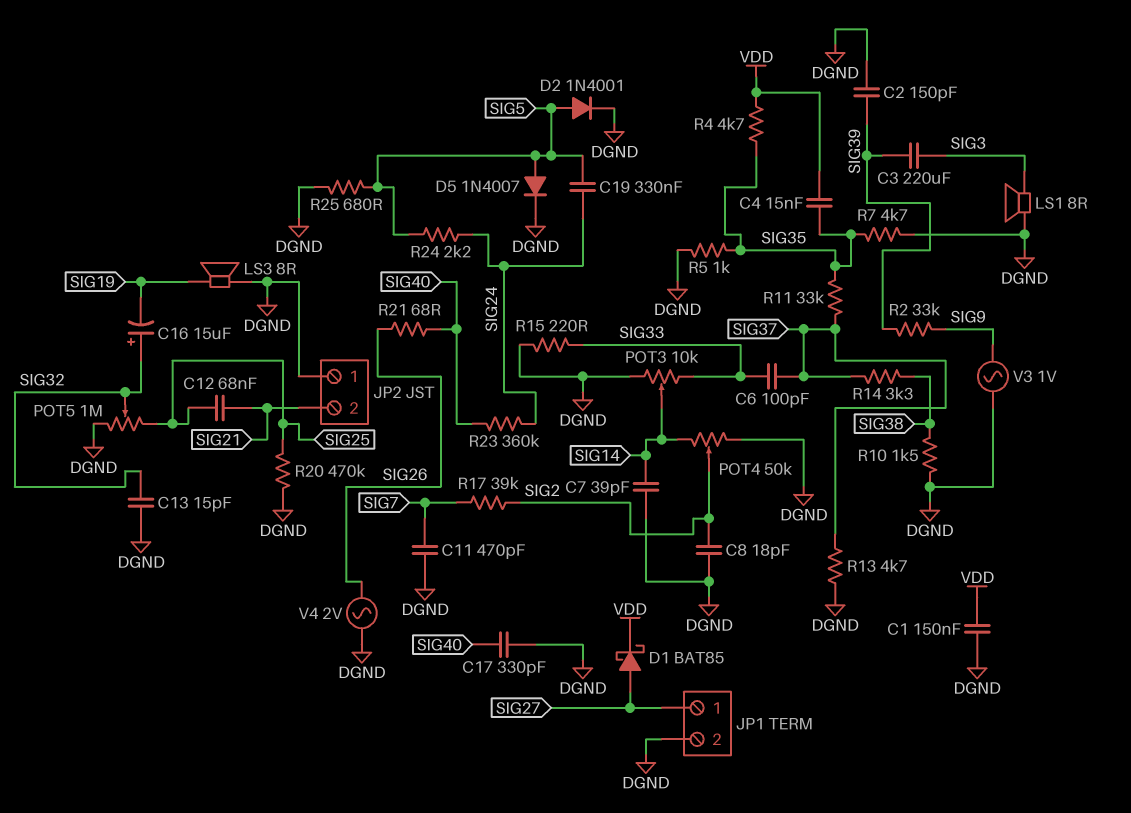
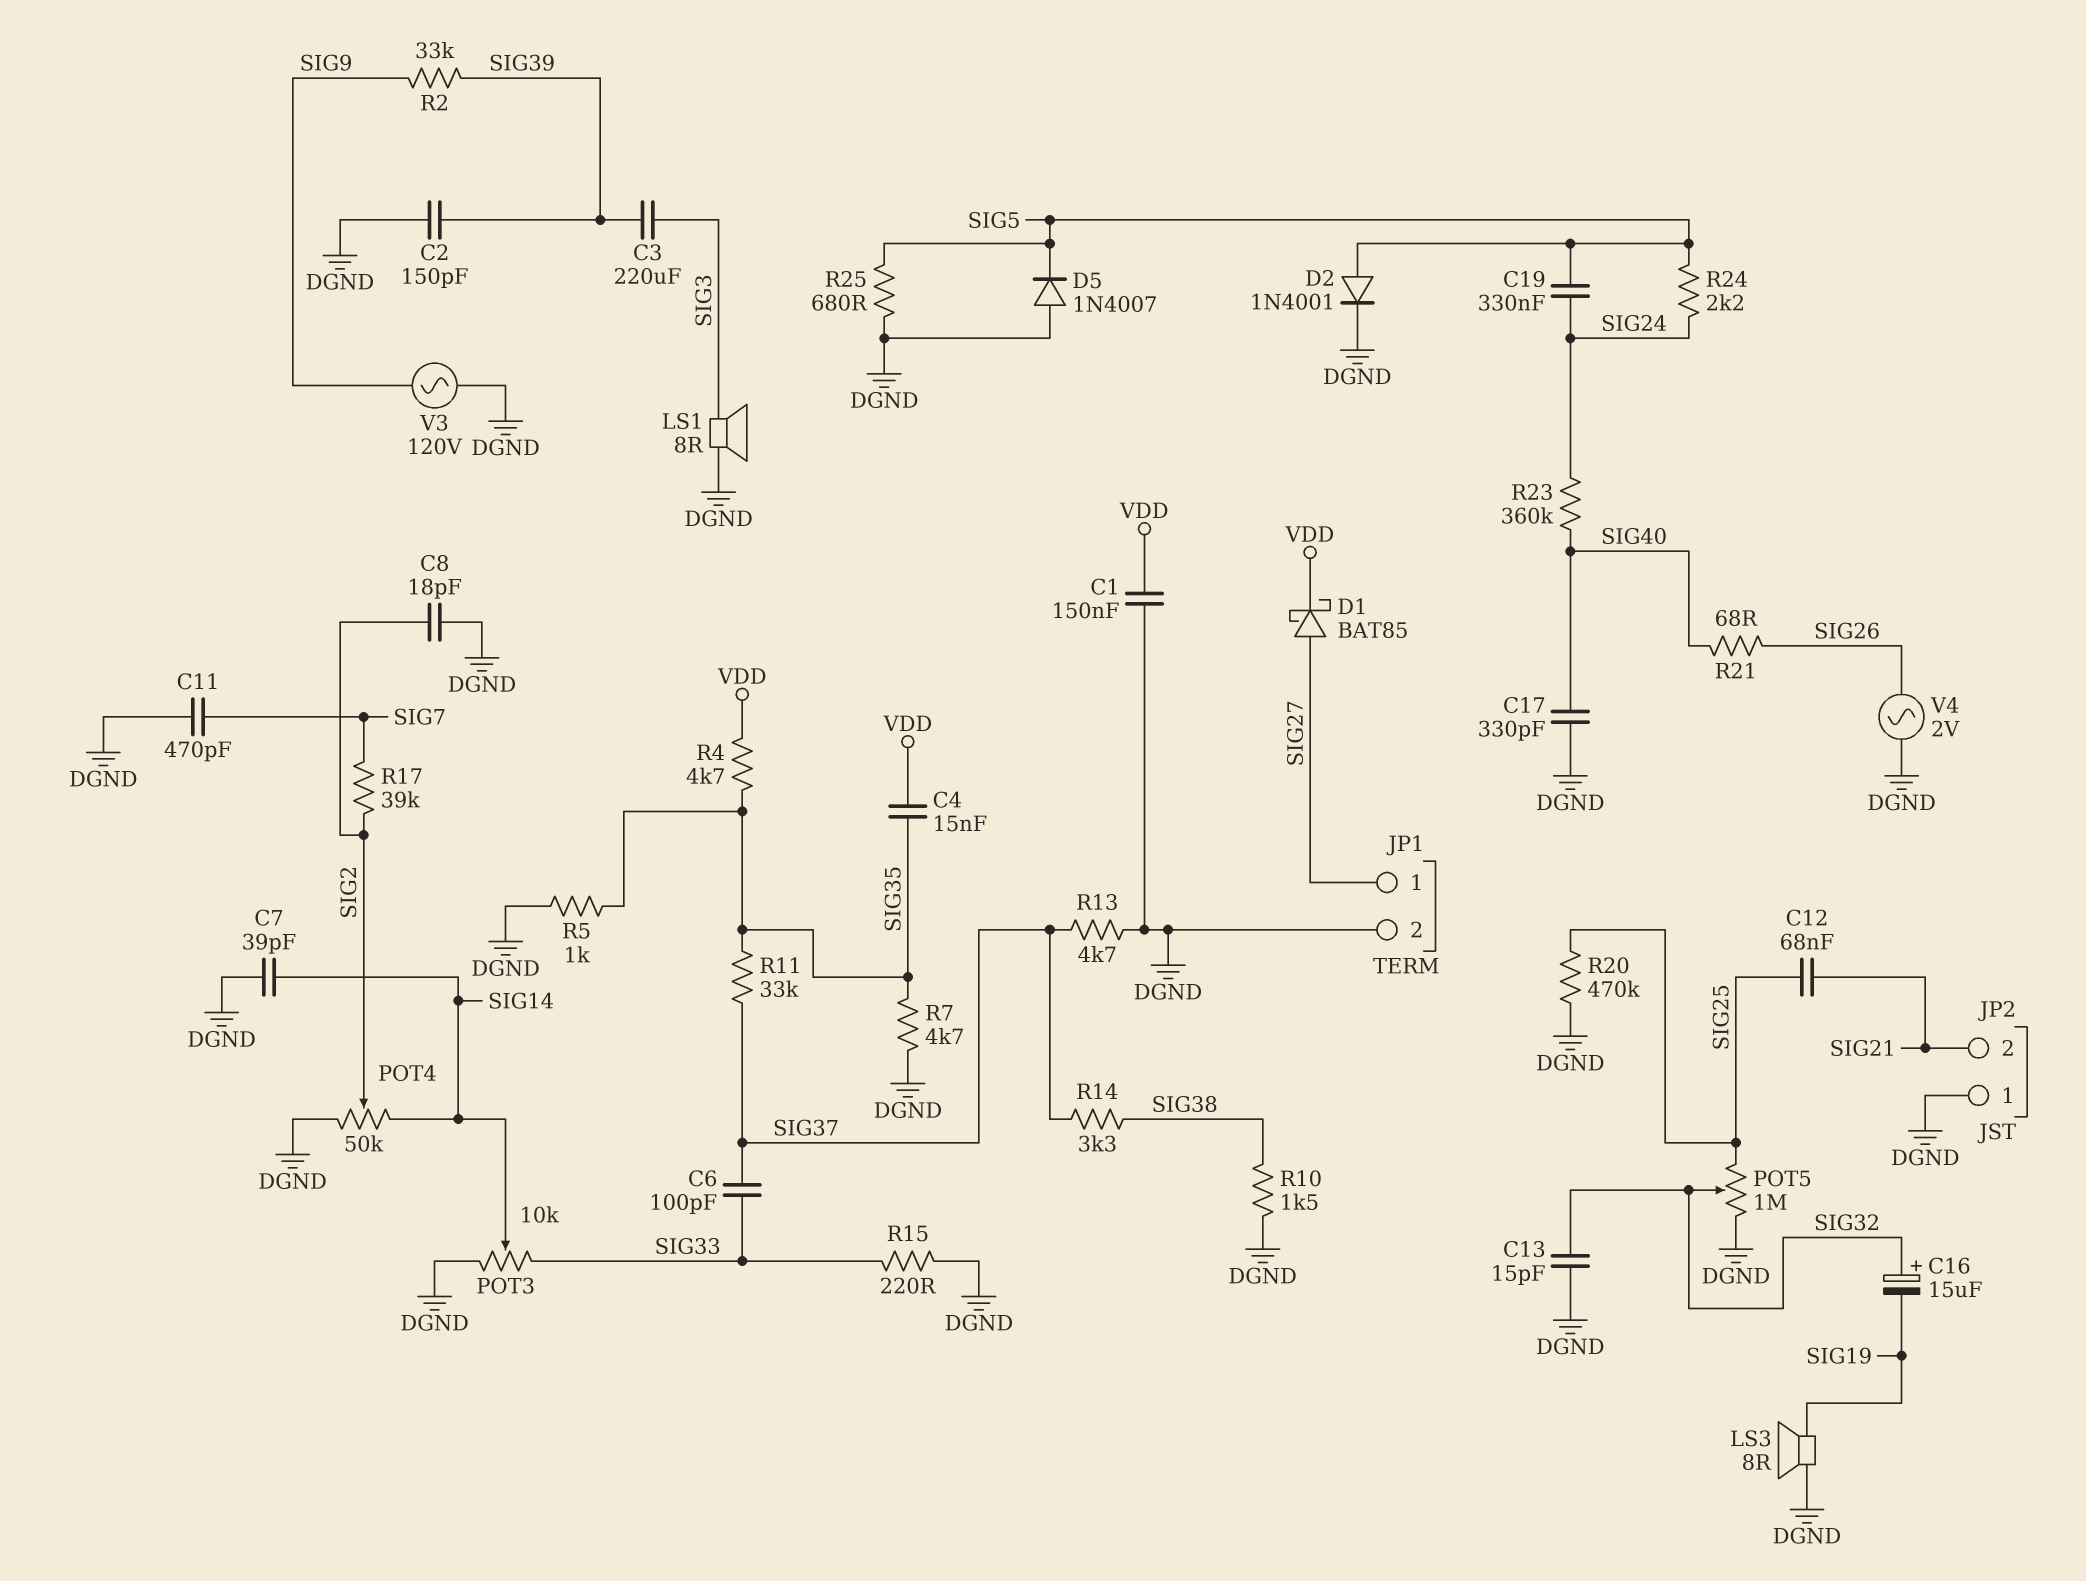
D5: diode 1N4007 (A SIG5, K DGND) -> diode 1N4007 (A DGND, K SIG5)
V3: AC 1V (DGND, SIG9) -> AC 120V (DGND, SIG9)

